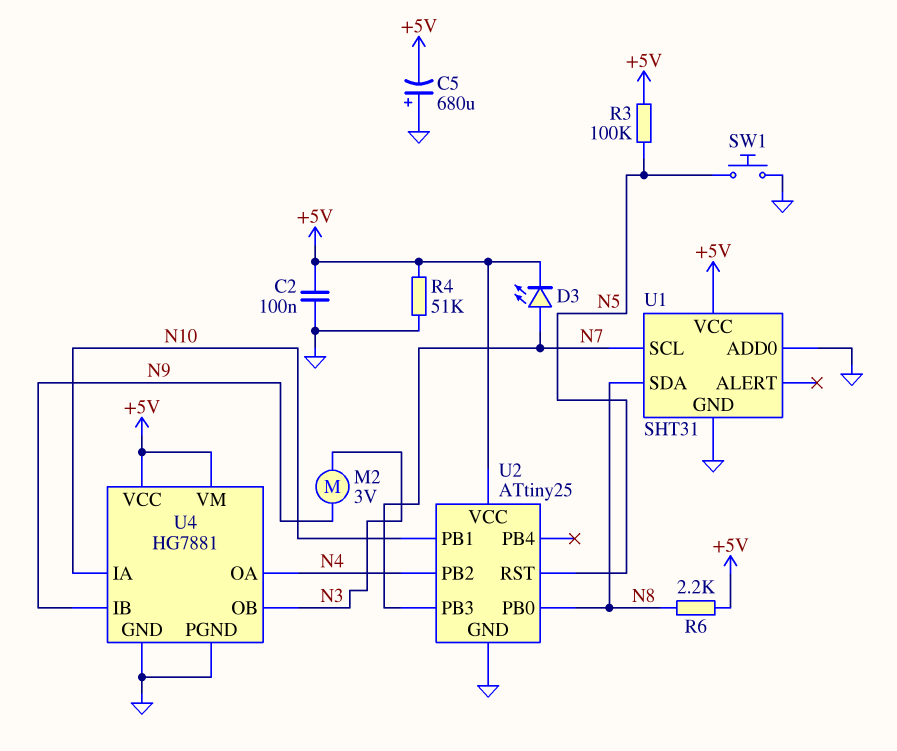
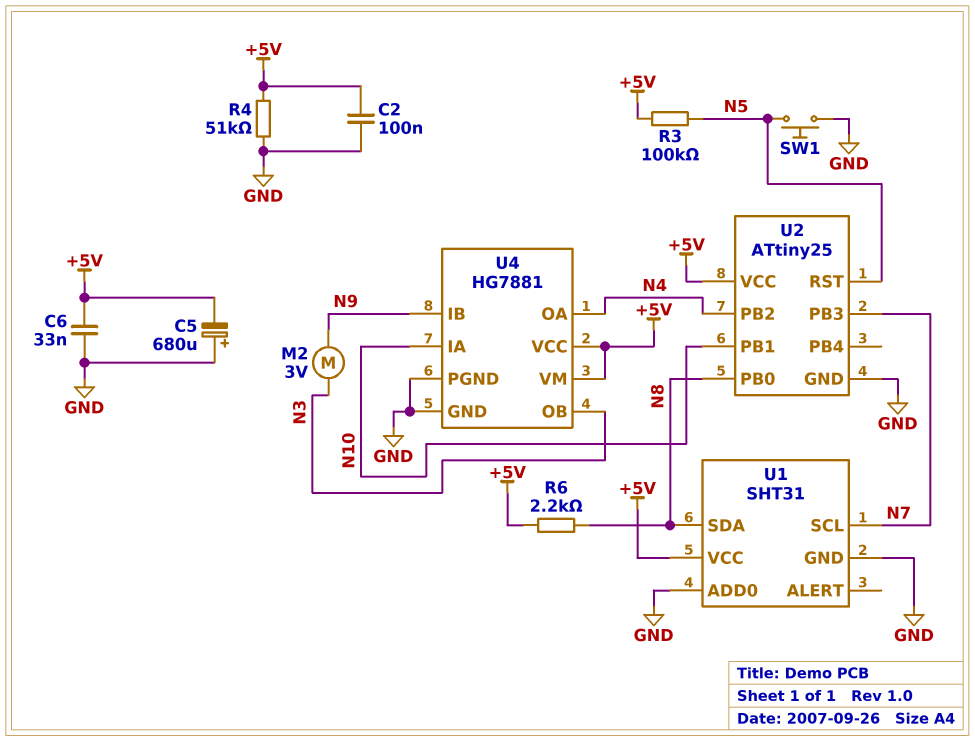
C6: none -> 33nF (+5V, GND)
D3: LED (A N7, K +5V) -> none

